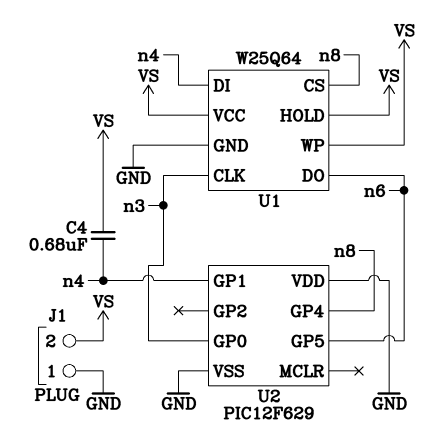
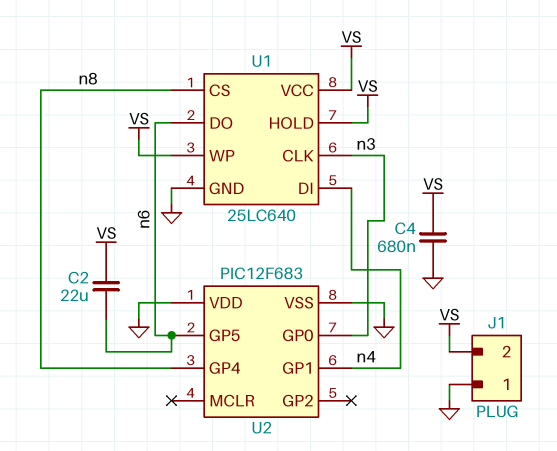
C2: none -> 22uF (VS, n6)
C4: 680nF (VS, n4) -> 680nF (GND, VS)
U1: W25Q64 -> 25LC640
U2: PIC12F629 -> PIC12F683

